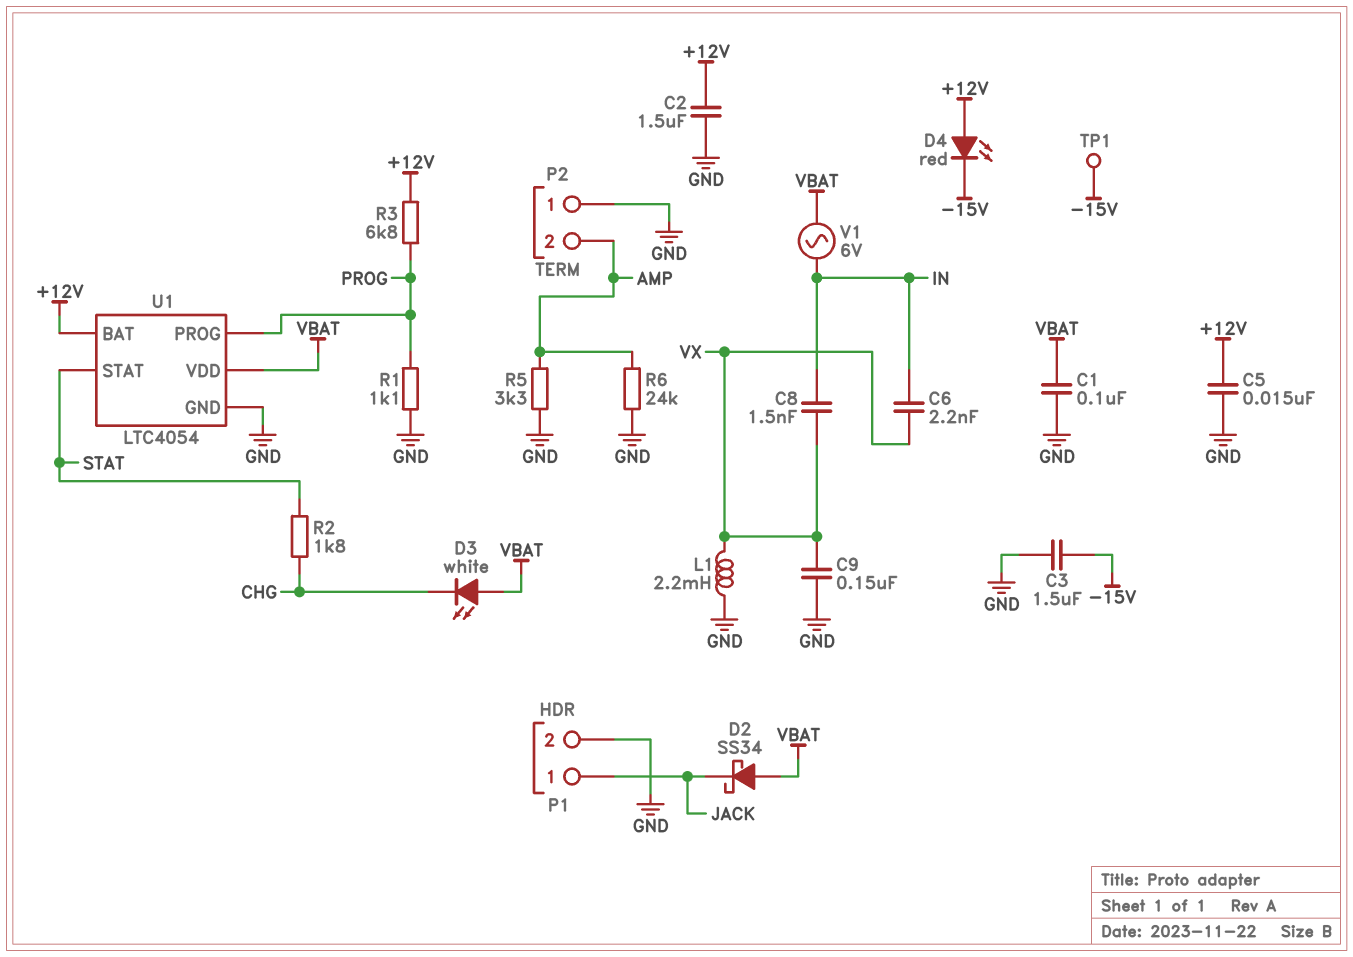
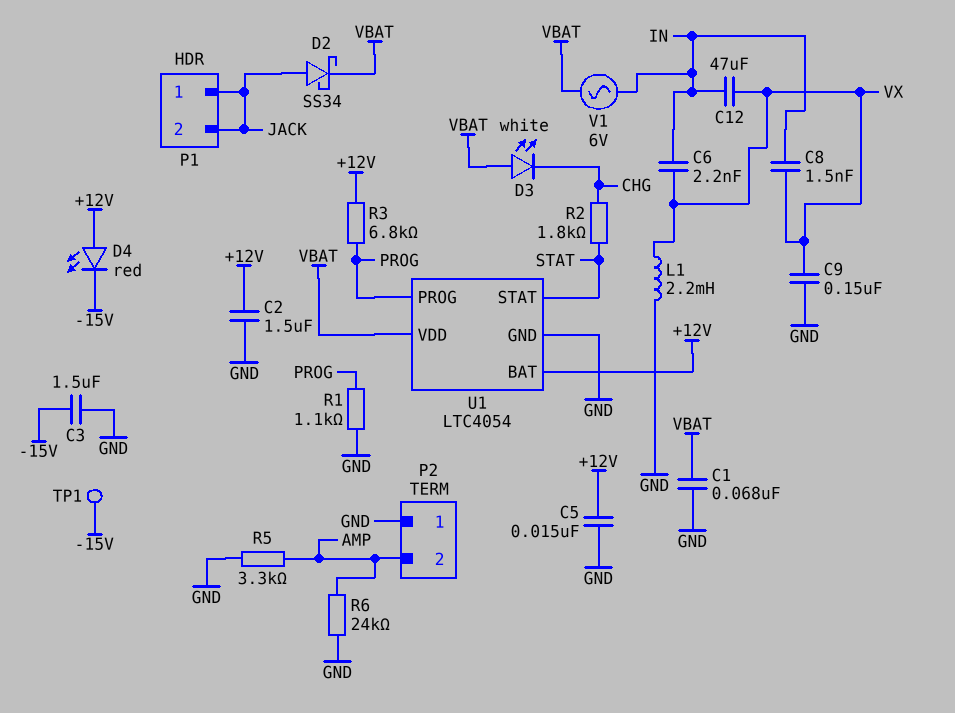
C1: 100nF (GND, VBAT) -> 68nF (GND, VBAT)
C12: none -> 47uF (IN, VX)
D2: schottky SS34 (A VBAT, K JACK) -> schottky SS34 (A JACK, K VBAT)
P1 pin 2: GND -> JACK

